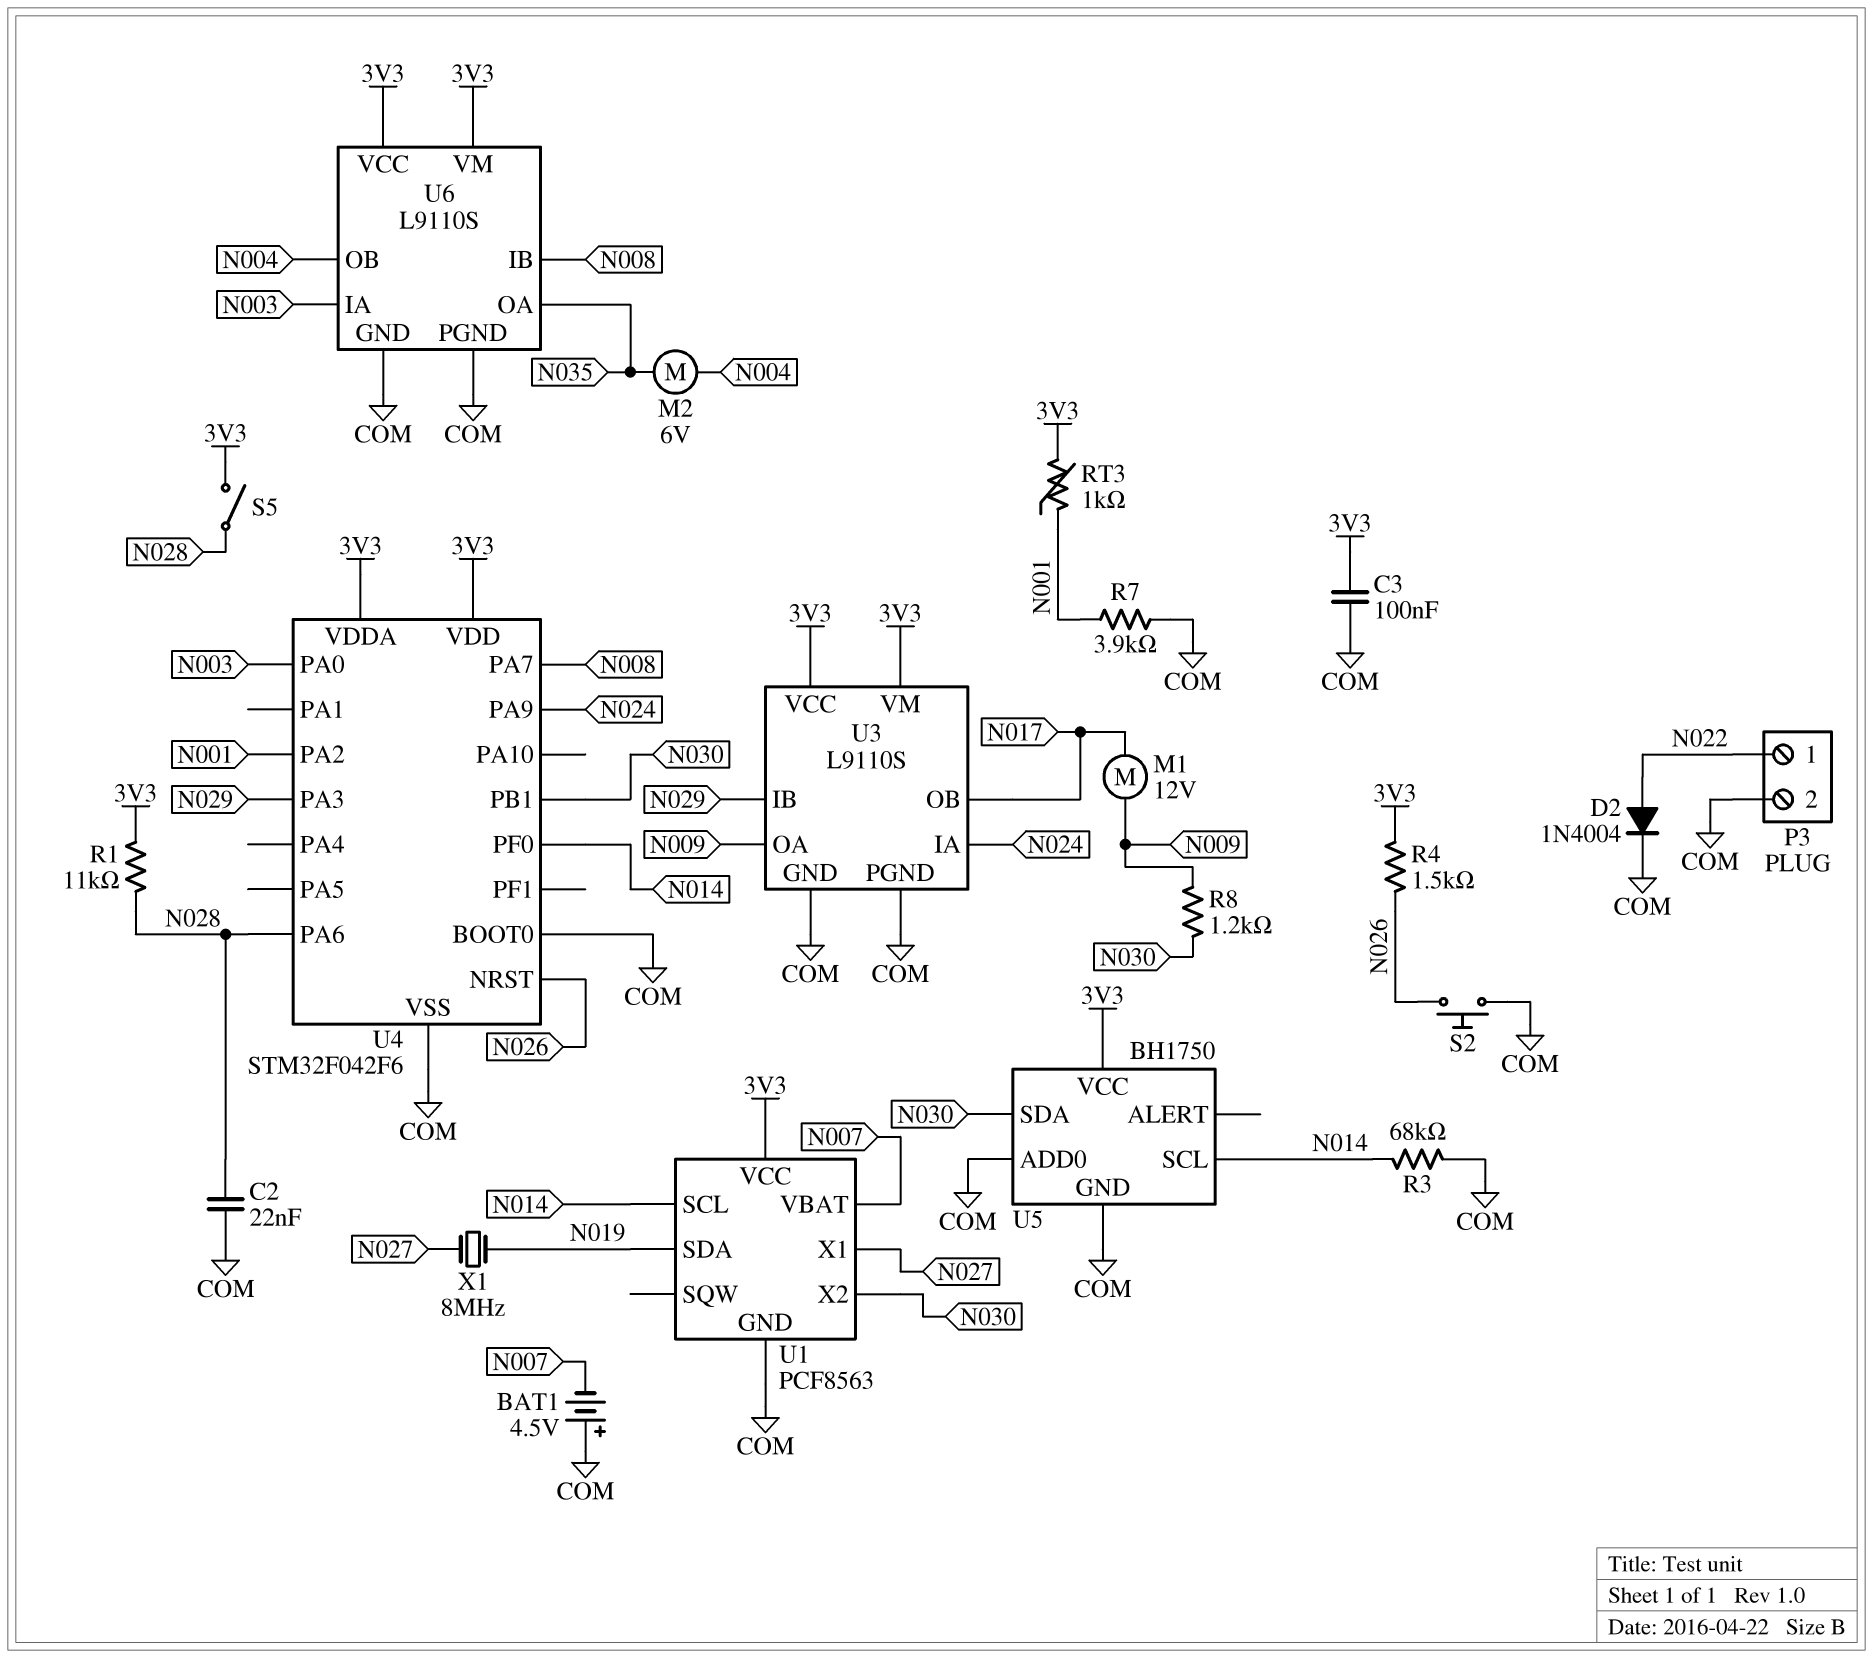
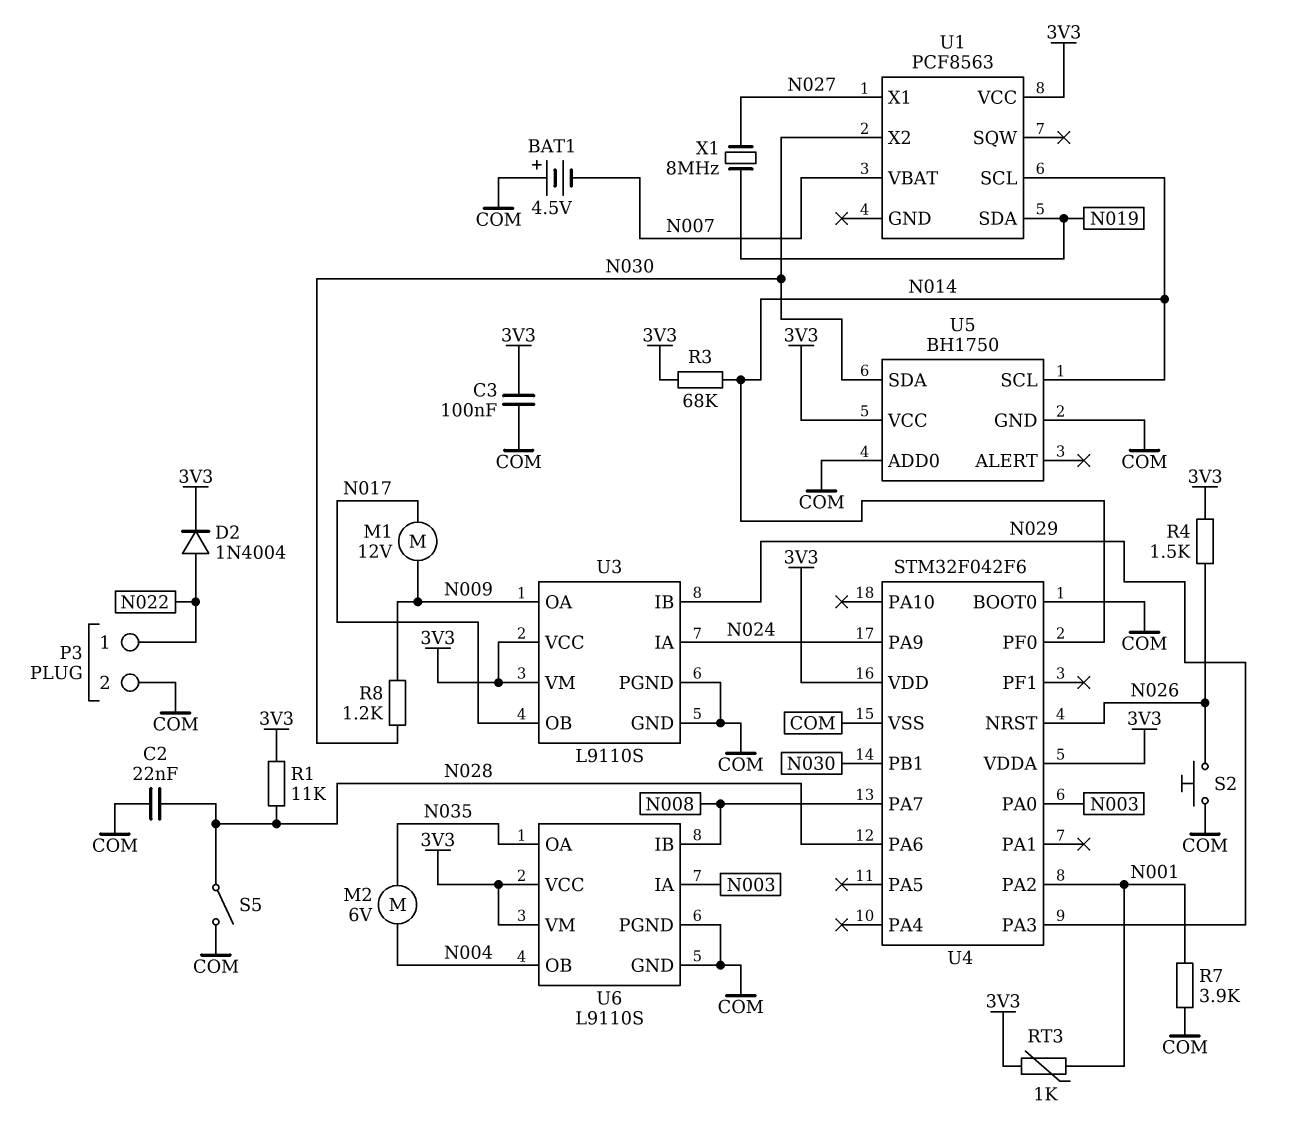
D2: diode 1N4004 (A N022, K COM) -> diode 1N4004 (A N022, K 3V3)
R3: 68k (COM, N014) -> 68k (3V3, N014)
S5: switch (3V3, N028) -> switch (COM, N028)
U1 pin GND: COM -> none

